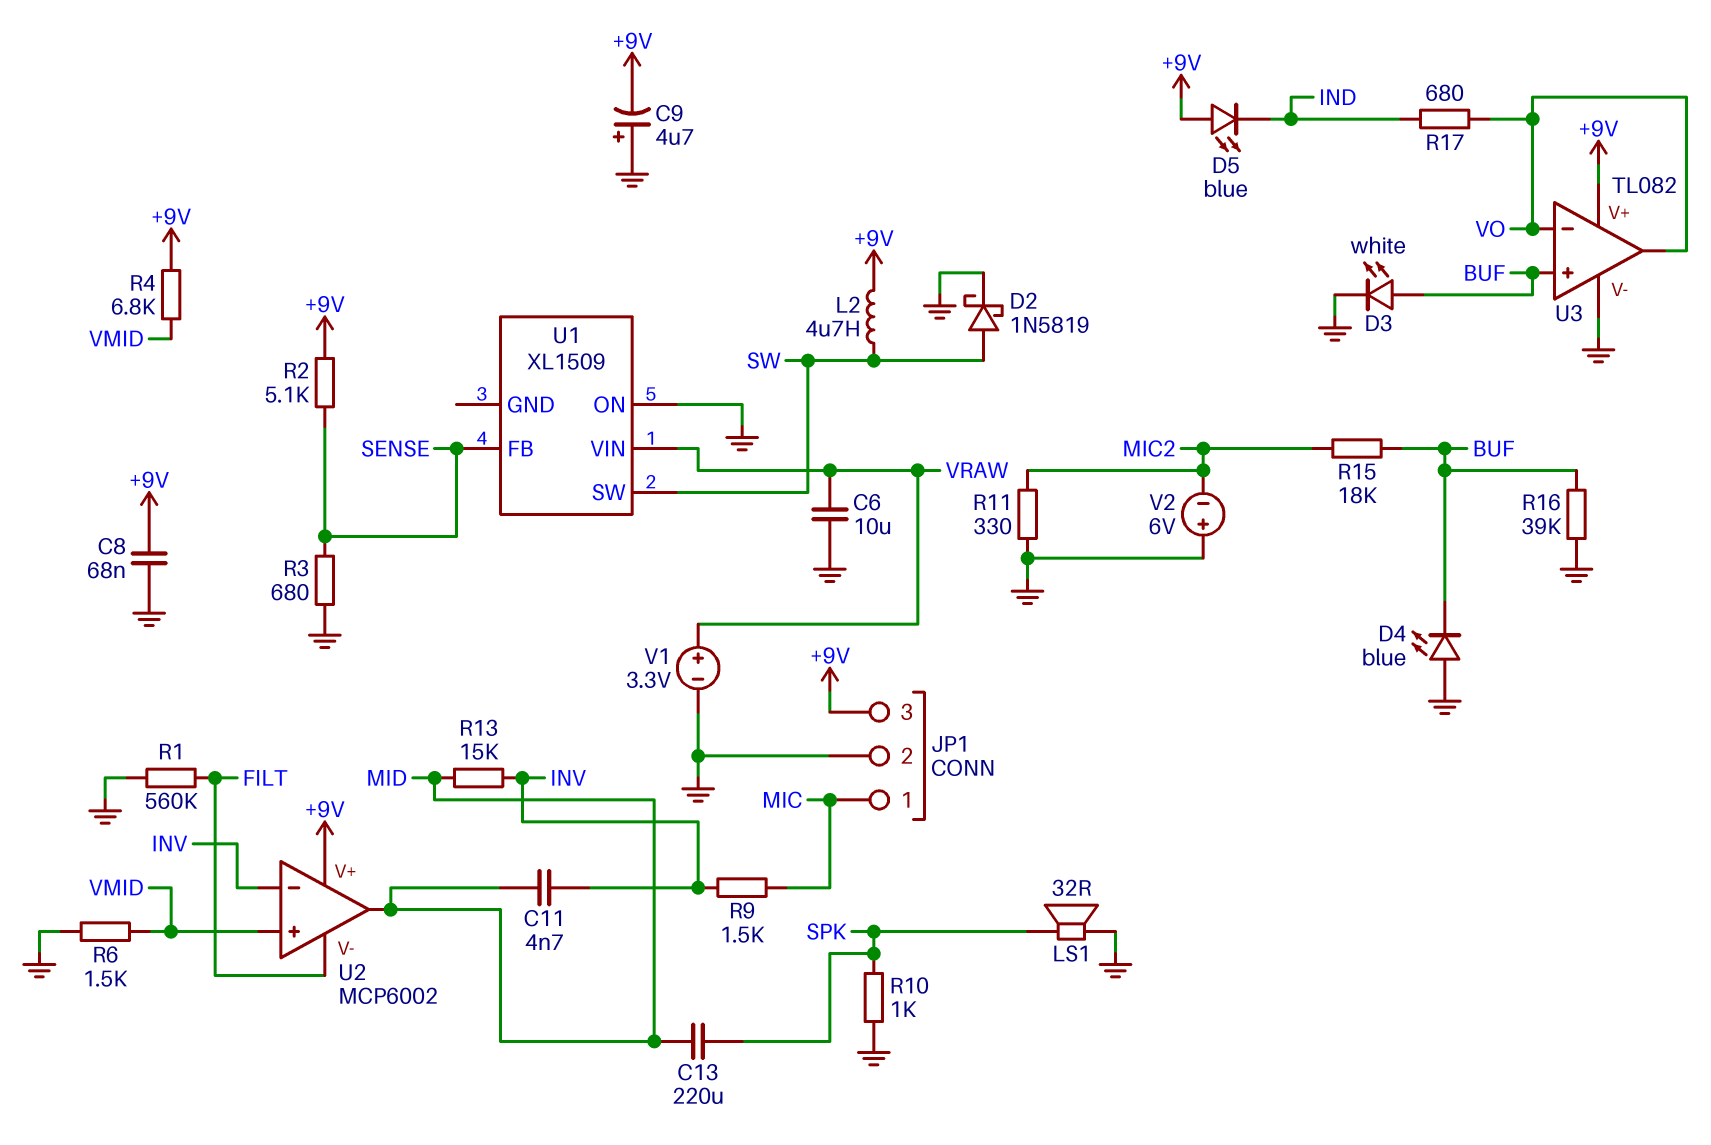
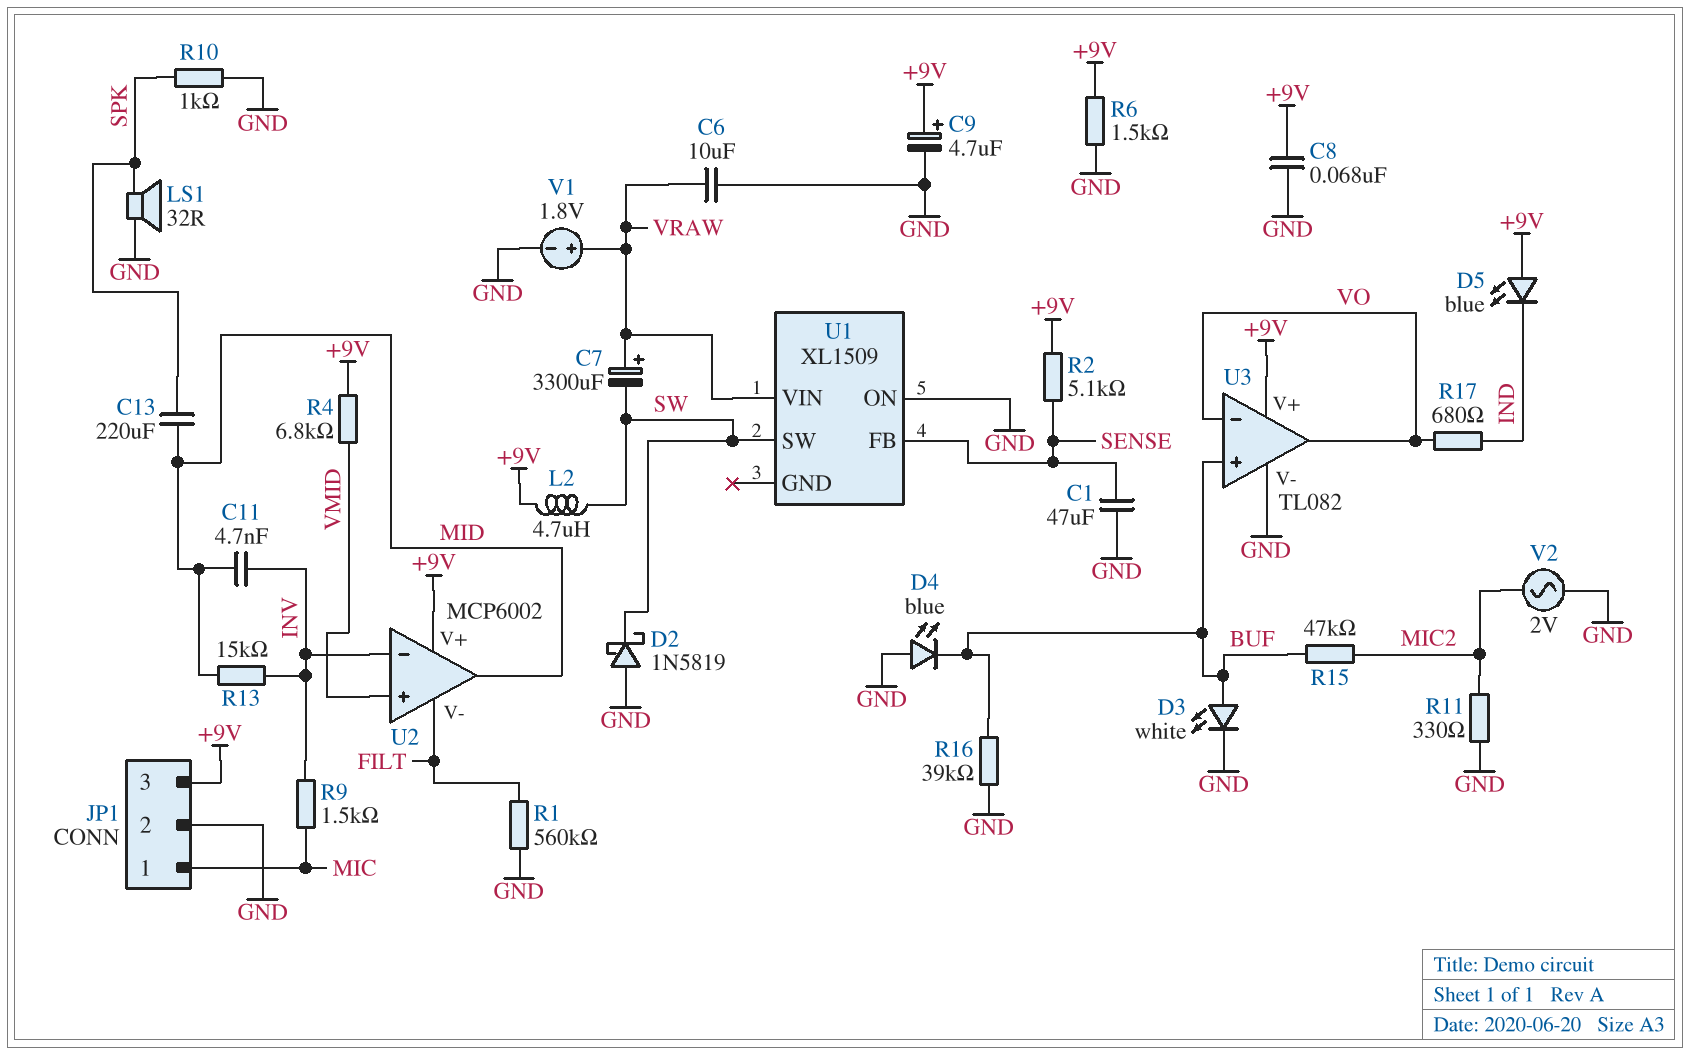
C1: none -> 47uF (GND, SENSE)
C7: none -> 3300uF (plus VRAW, minus SW)
C9: 4.7uF (plus GND, minus +9V) -> 4.7uF (plus +9V, minus GND)
D2: schottky 1N5819 (A SW, K GND) -> schottky 1N5819 (A GND, K SW)
R3: 680 (GND, SENSE) -> none
R6: 1.5k (GND, VMID) -> 1.5k (+9V, GND)
R15: 18k (BUF, MIC2) -> 47k (BUF, MIC2)
V1: 3.3V (plus VRAW, minus GND) -> 1.8V (plus VRAW, minus GND)
V2: 6V (plus GND, minus MIC2) -> AC 2V (GND, MIC2)

